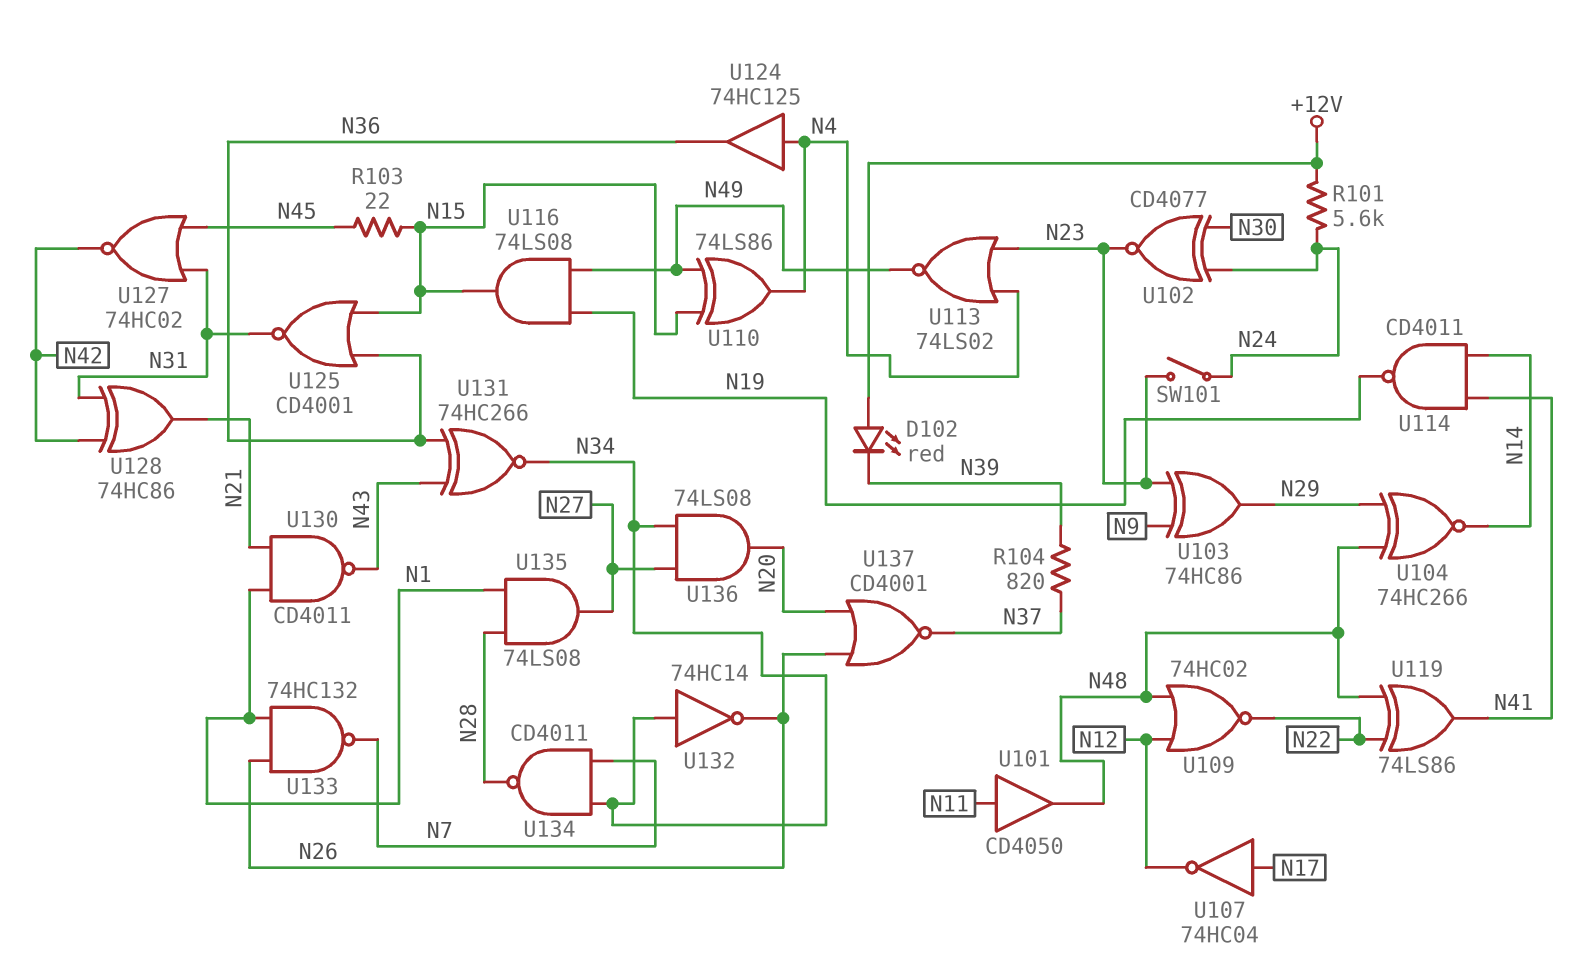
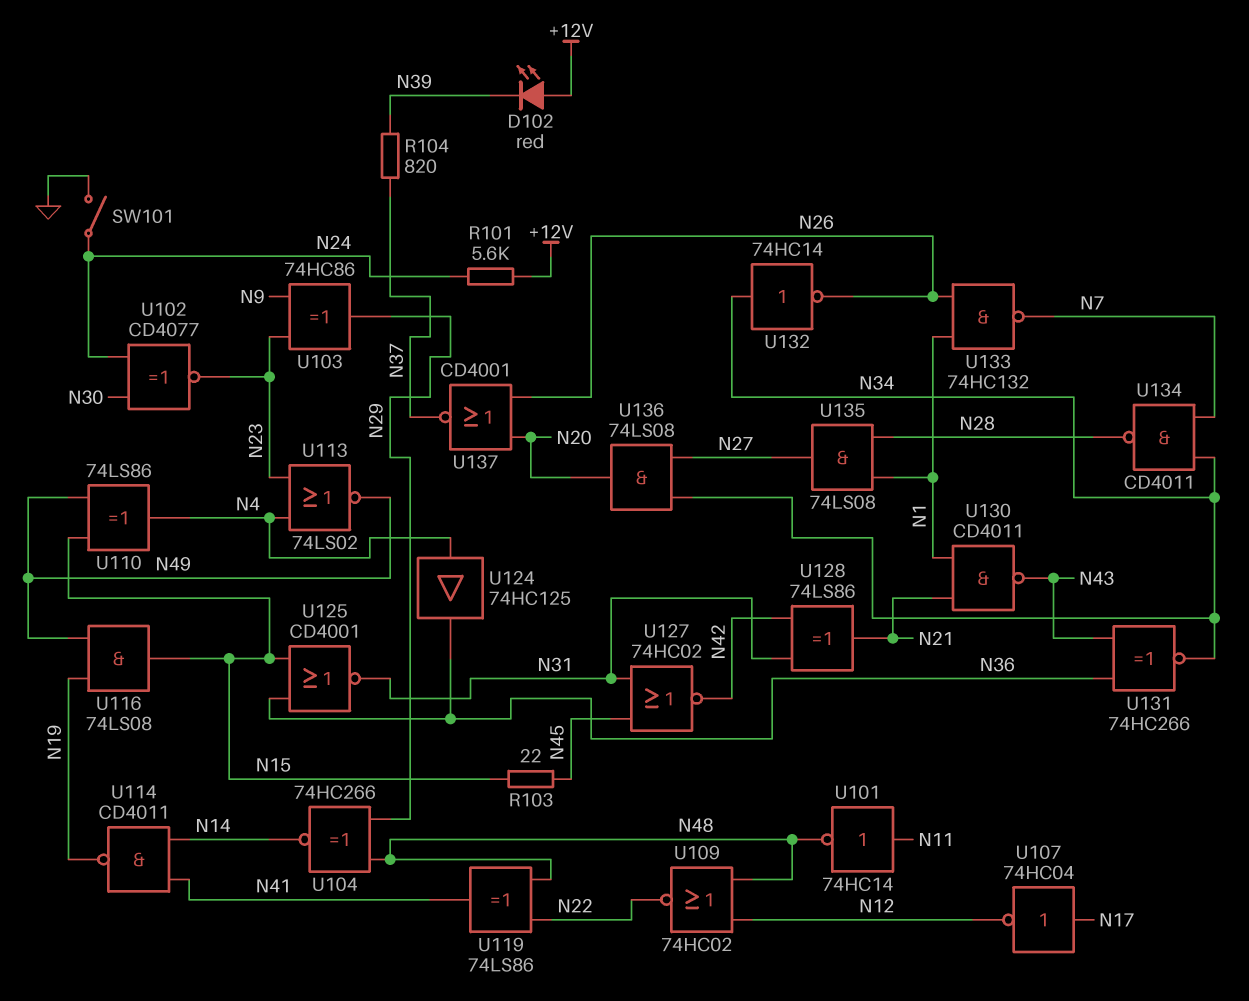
SW101: switch (N23, N24) -> switch (GND, N24)
U101: buffer CD4050 (in N11, out N48) -> NOT 74HC14 (in N11, out N48)
U128: XOR 74HC86 (in N31, in N42, out N21) -> XOR 74LS86 (in N31, in N42, out N21)

